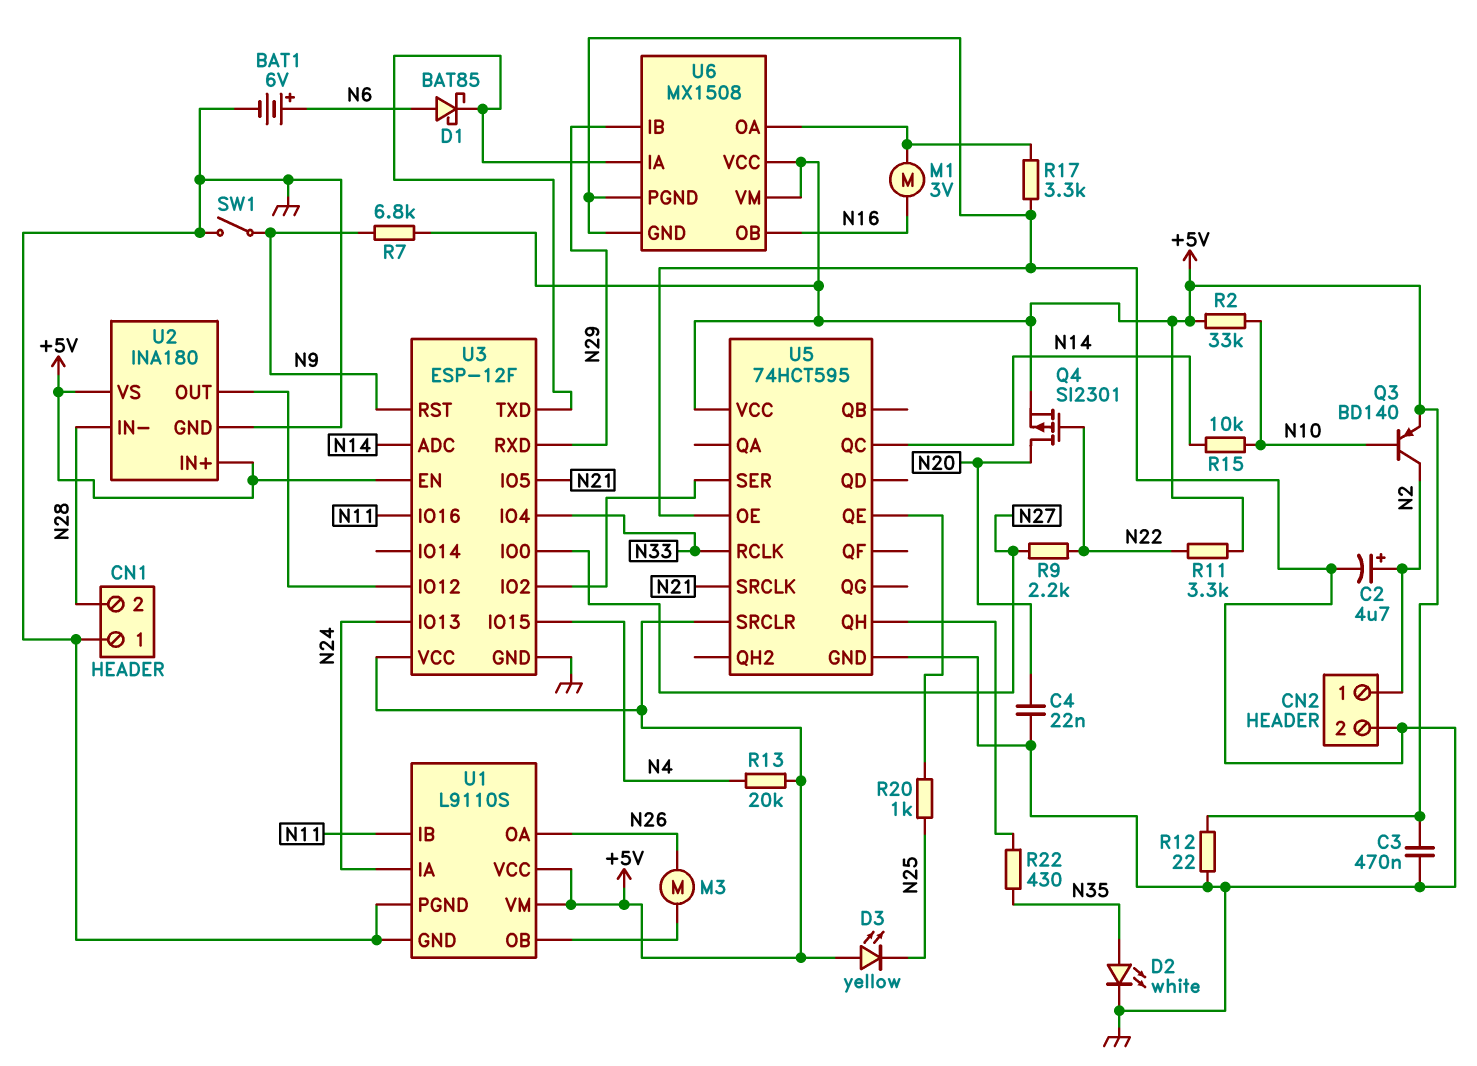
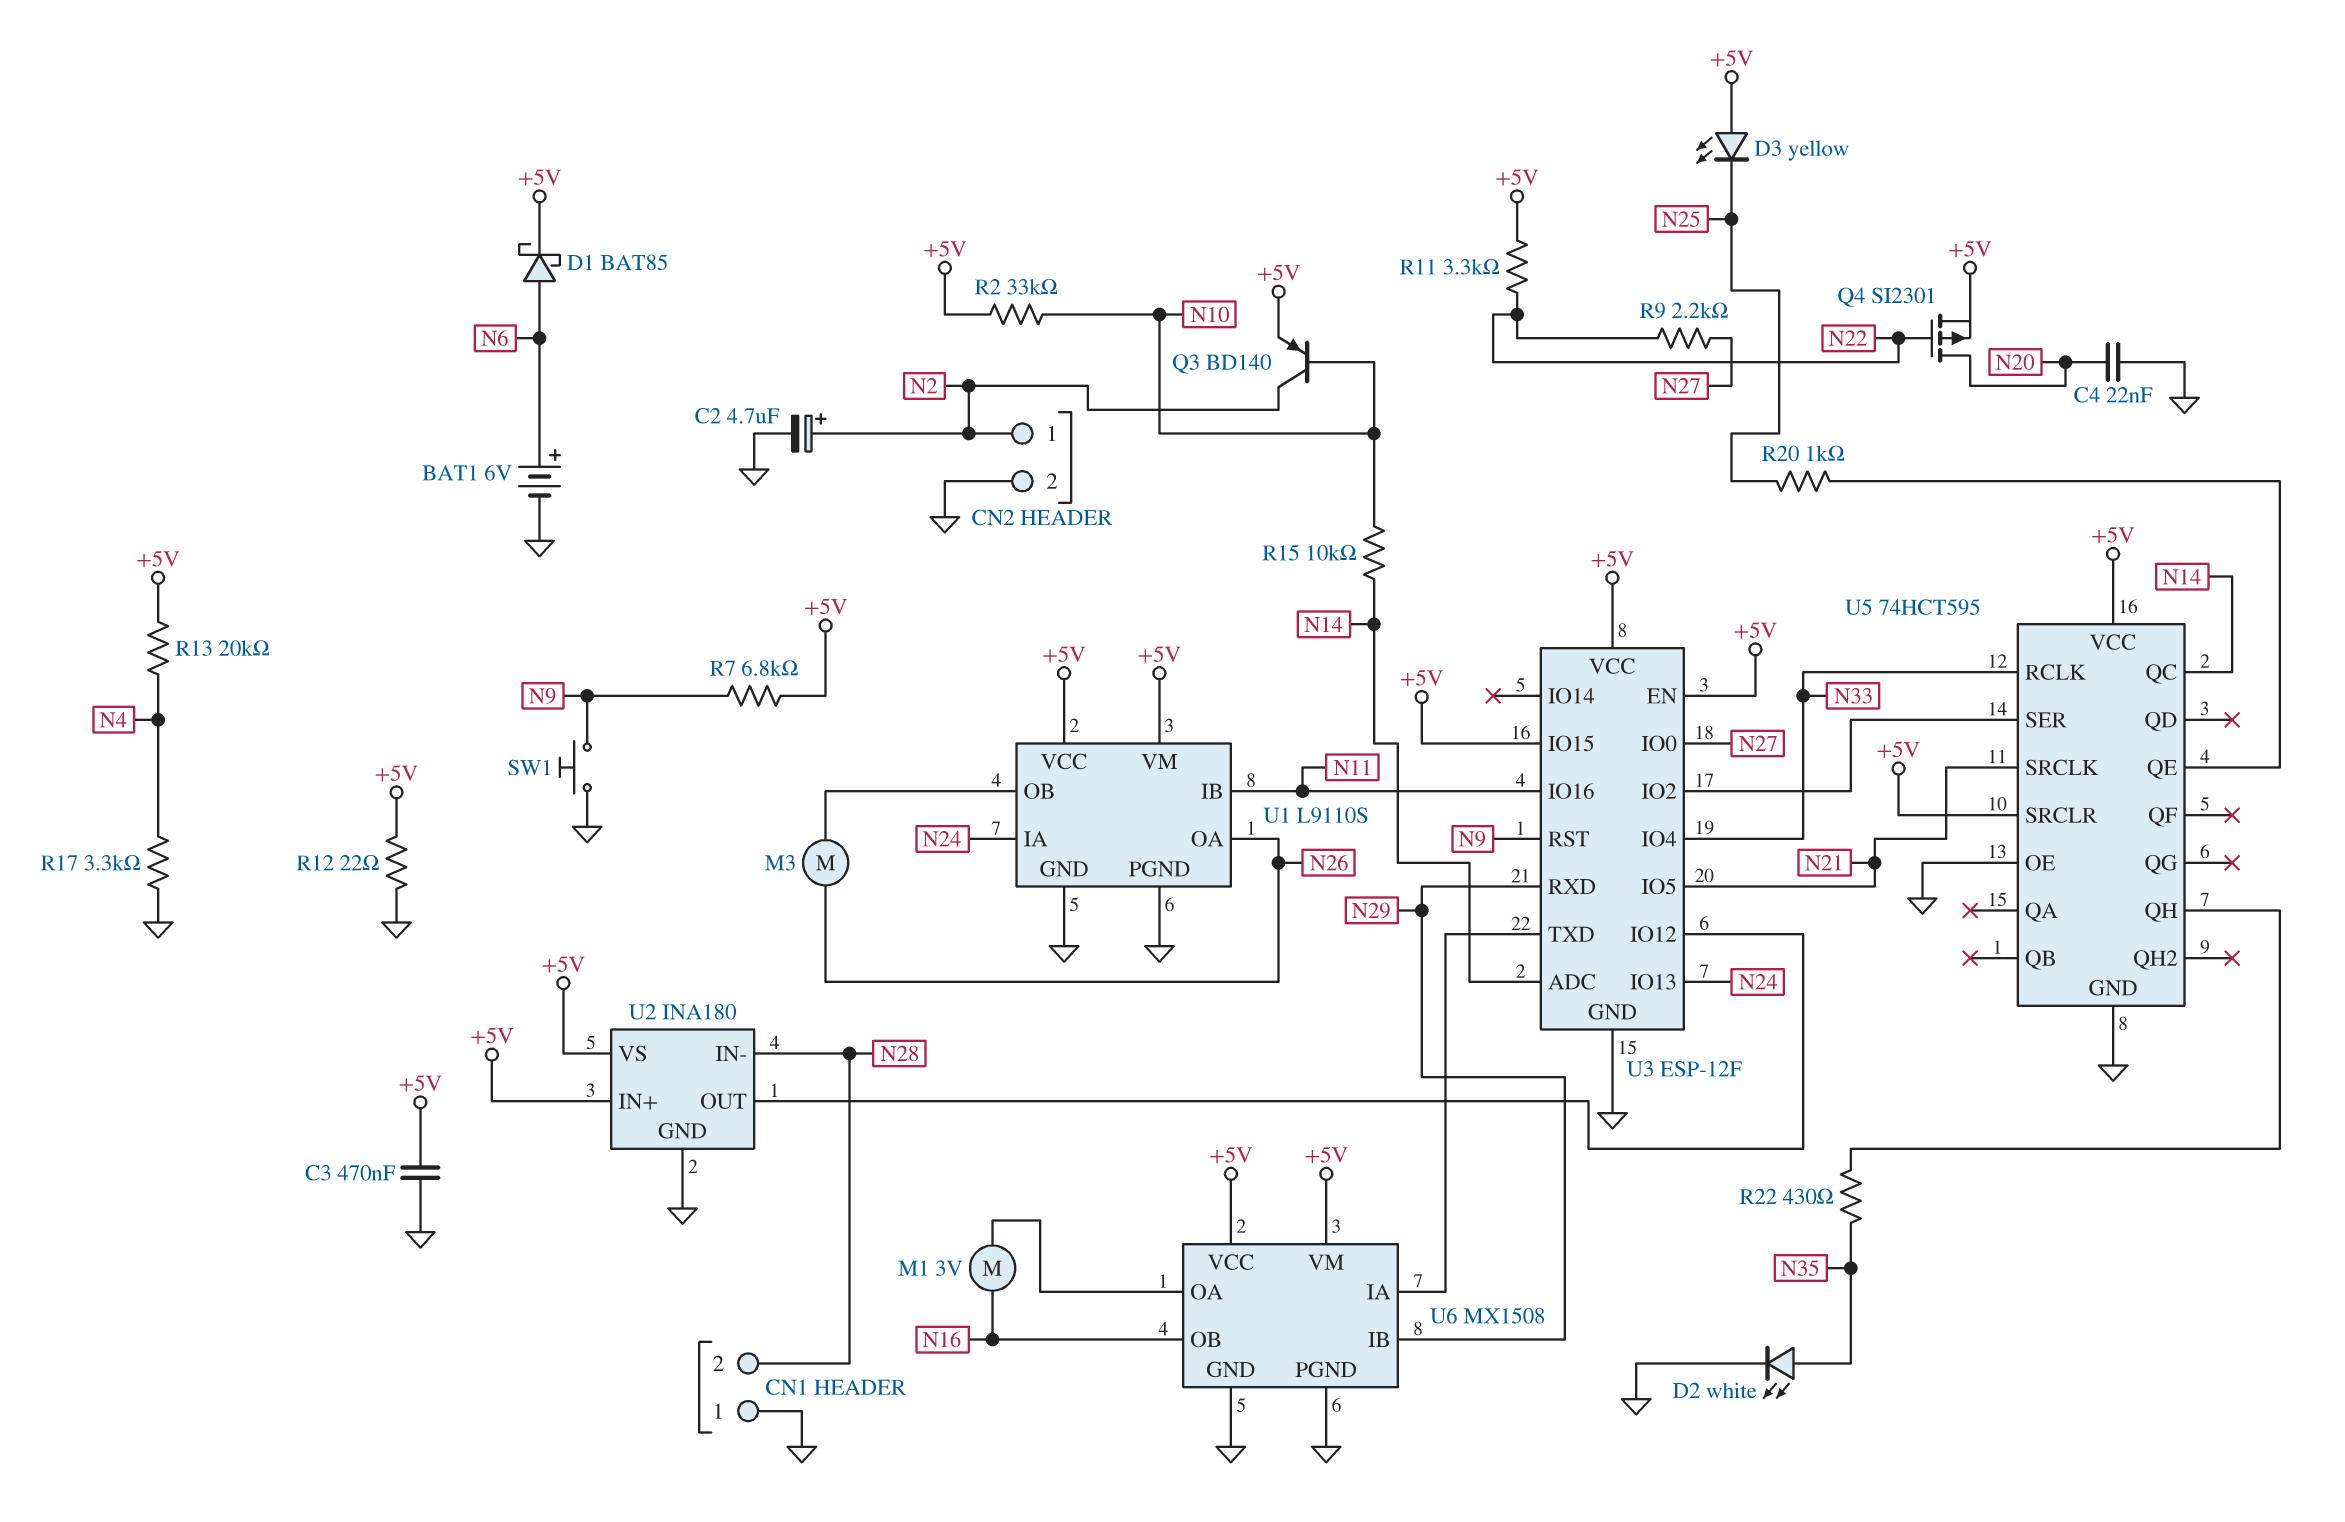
D1: schottky BAT85 (A N6, K U3/TXD) -> schottky BAT85 (A N6, K +5V)
R17: 3.3k (GND, U6/OA) -> 3.3k (GND, N4)
SW1: switch (GND, N9) -> button (GND, N9)
U3 pin IO15: N4 -> +5V

